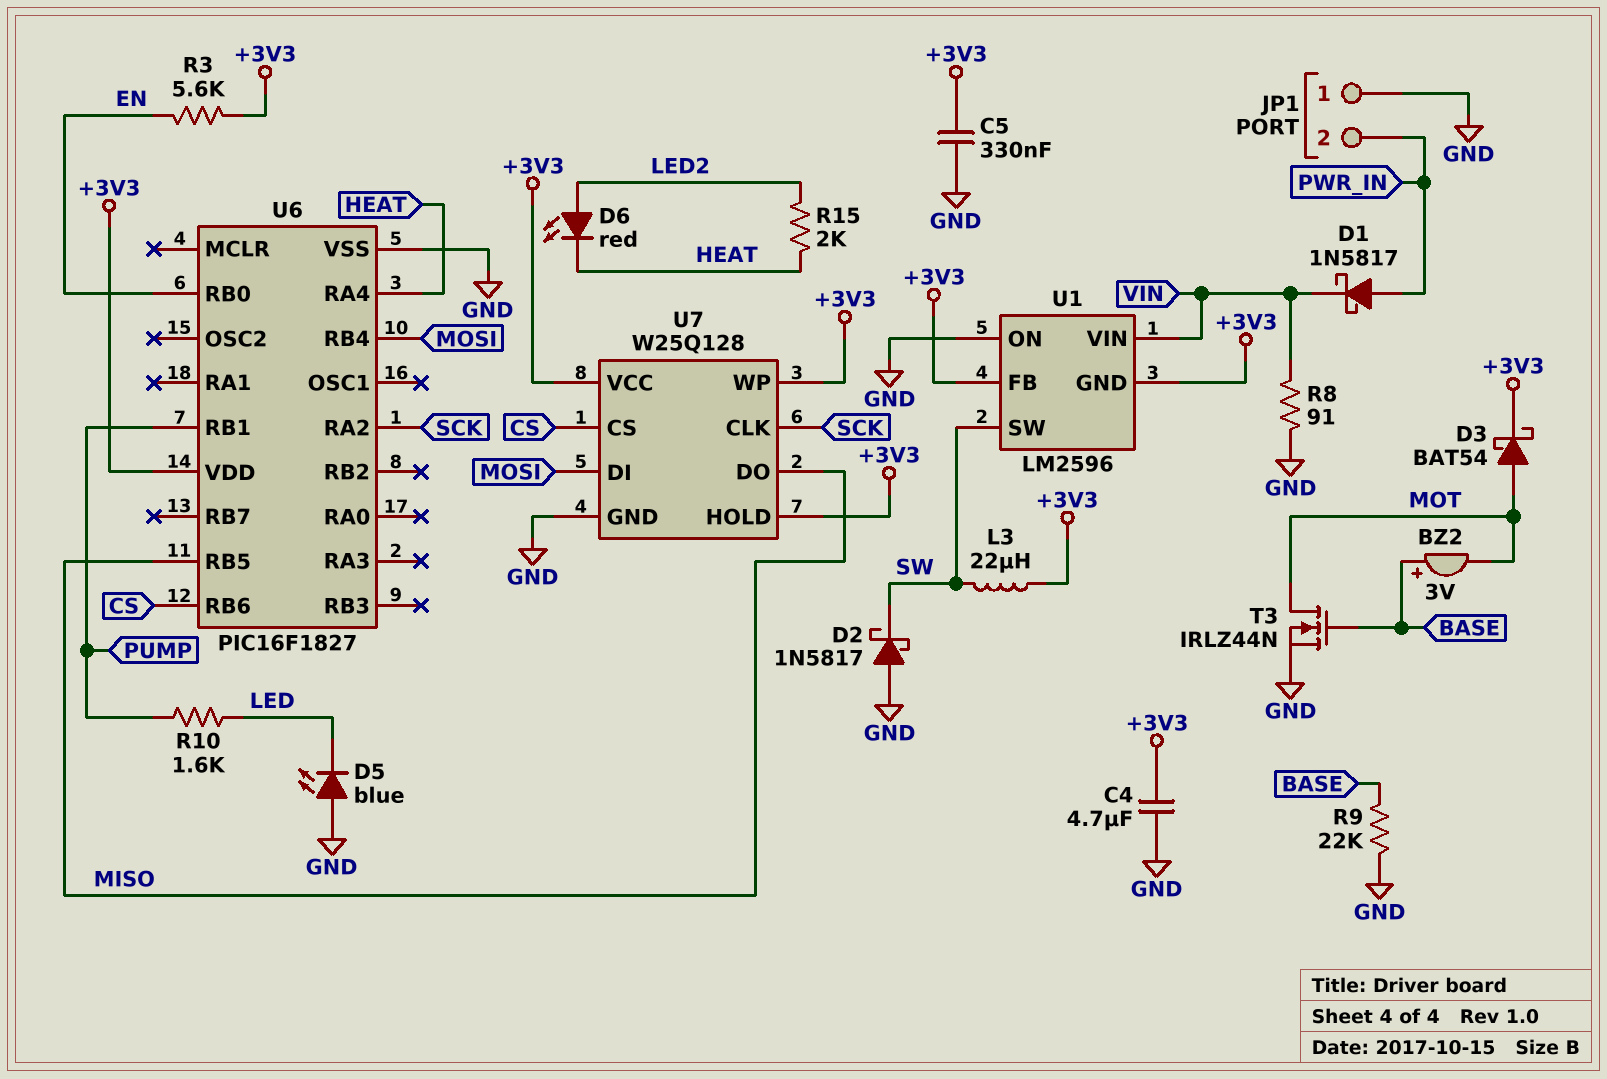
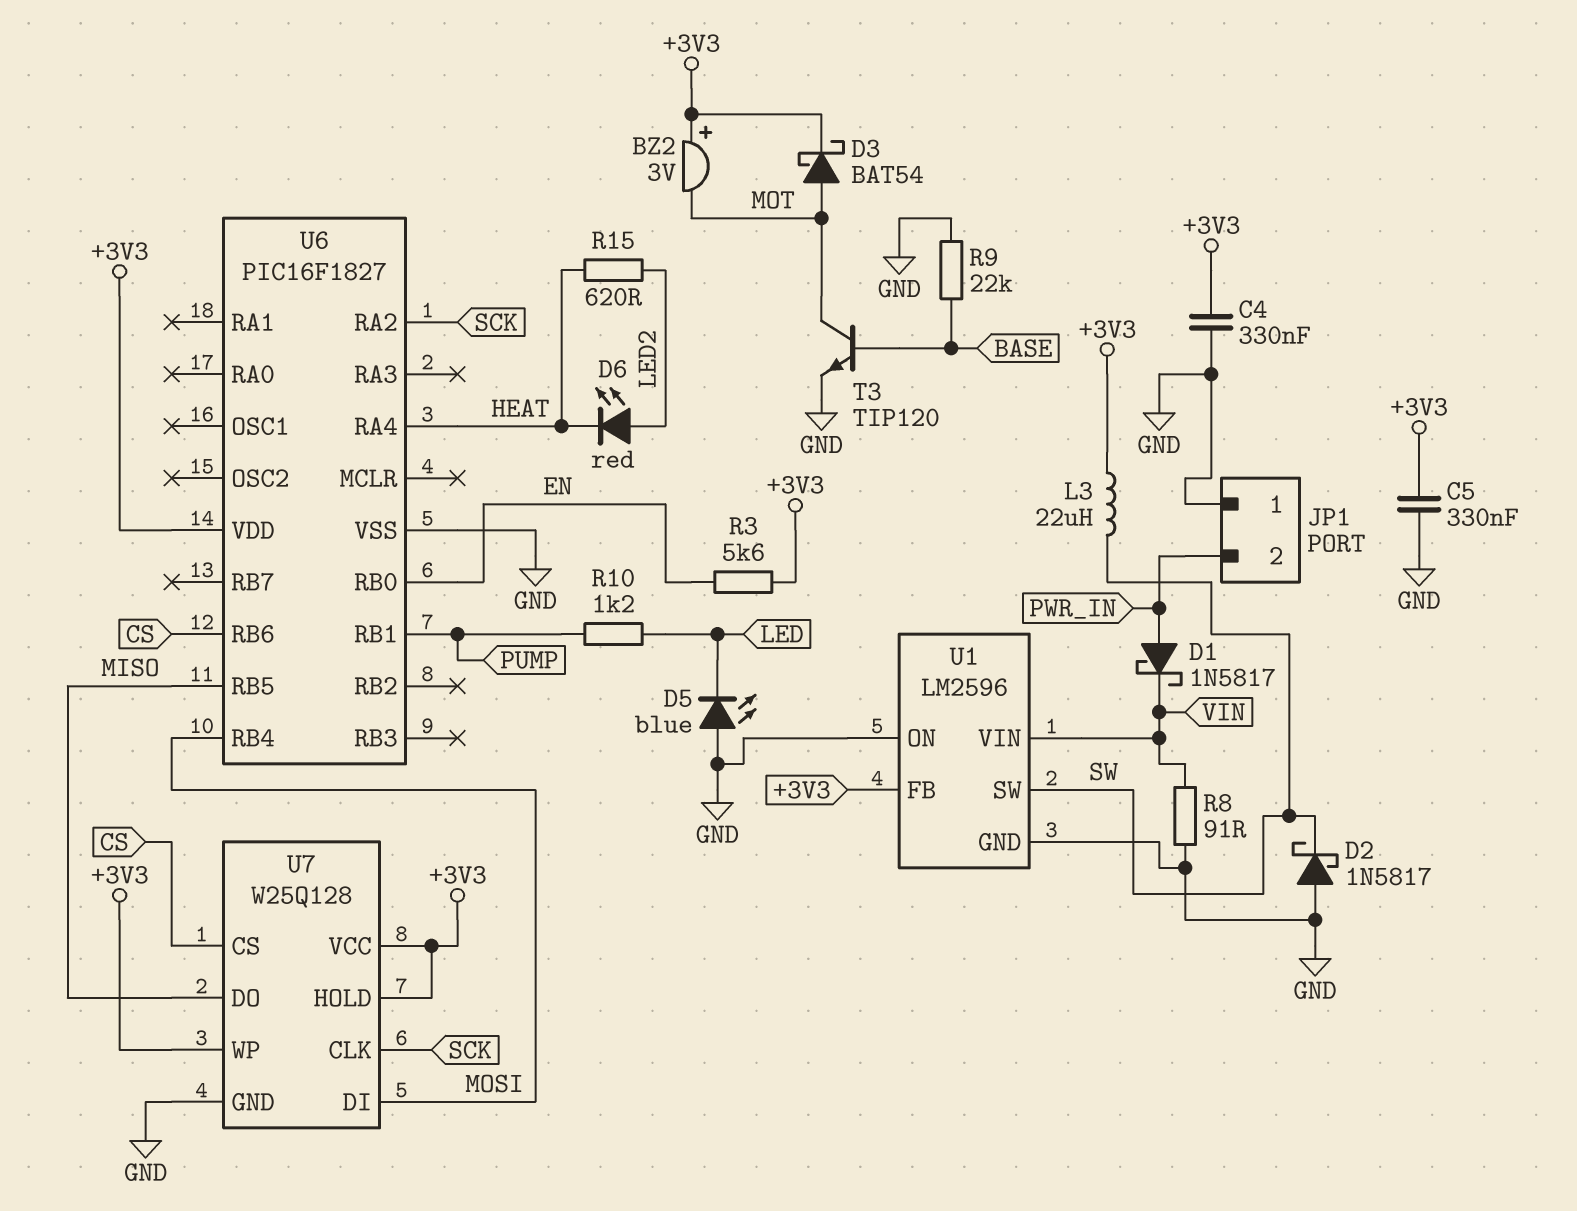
BZ2: buzzer 3V (plus BASE, minus MOT) -> buzzer 3V (plus +3V3, minus MOT)
C4: 4.7uF (+3V3, GND) -> 330nF (+3V3, GND)
R10: 1.6k (LED, PUMP) -> 1.2k (LED, PUMP)
R15: 2k (HEAT, LED2) -> 620 (HEAT, LED2)
T3: NMOS IRLZ44N (G BASE, D MOT, S GND) -> NPN TIP120 (B BASE, C MOT, E GND)
U1 pin GND: +3V3 -> GND

